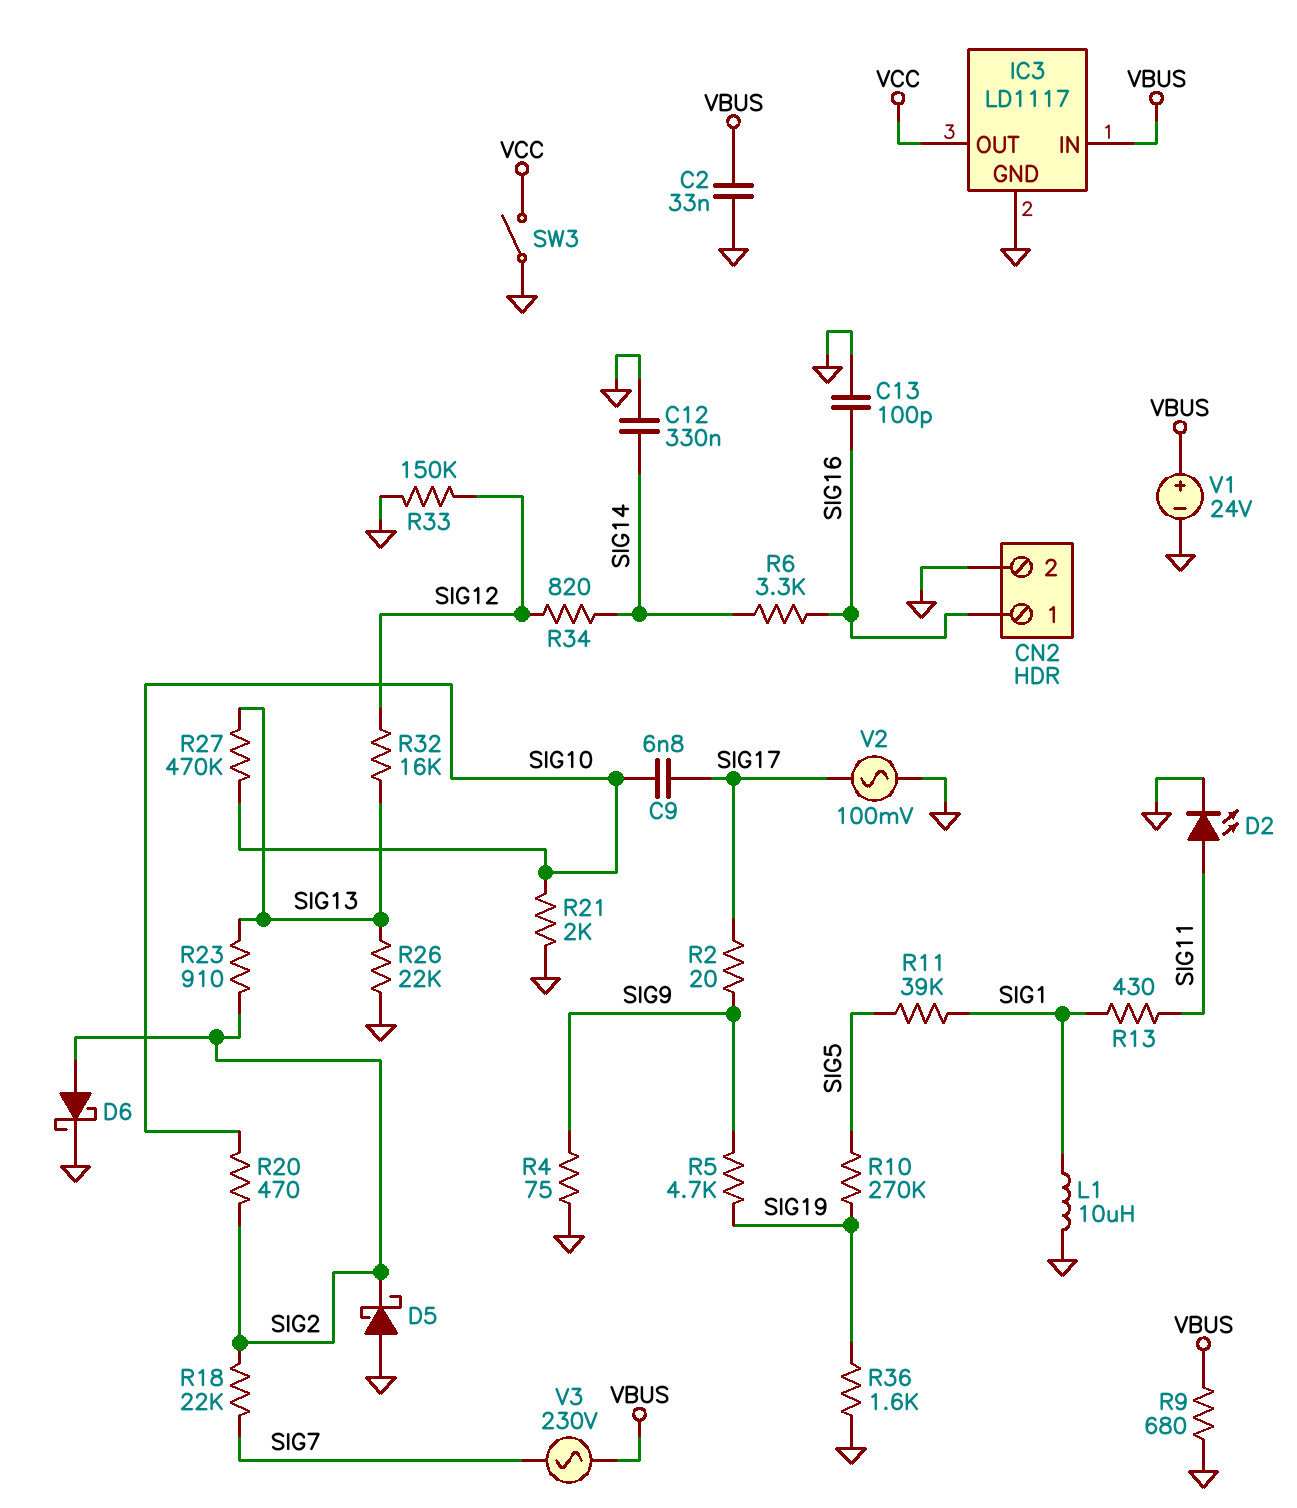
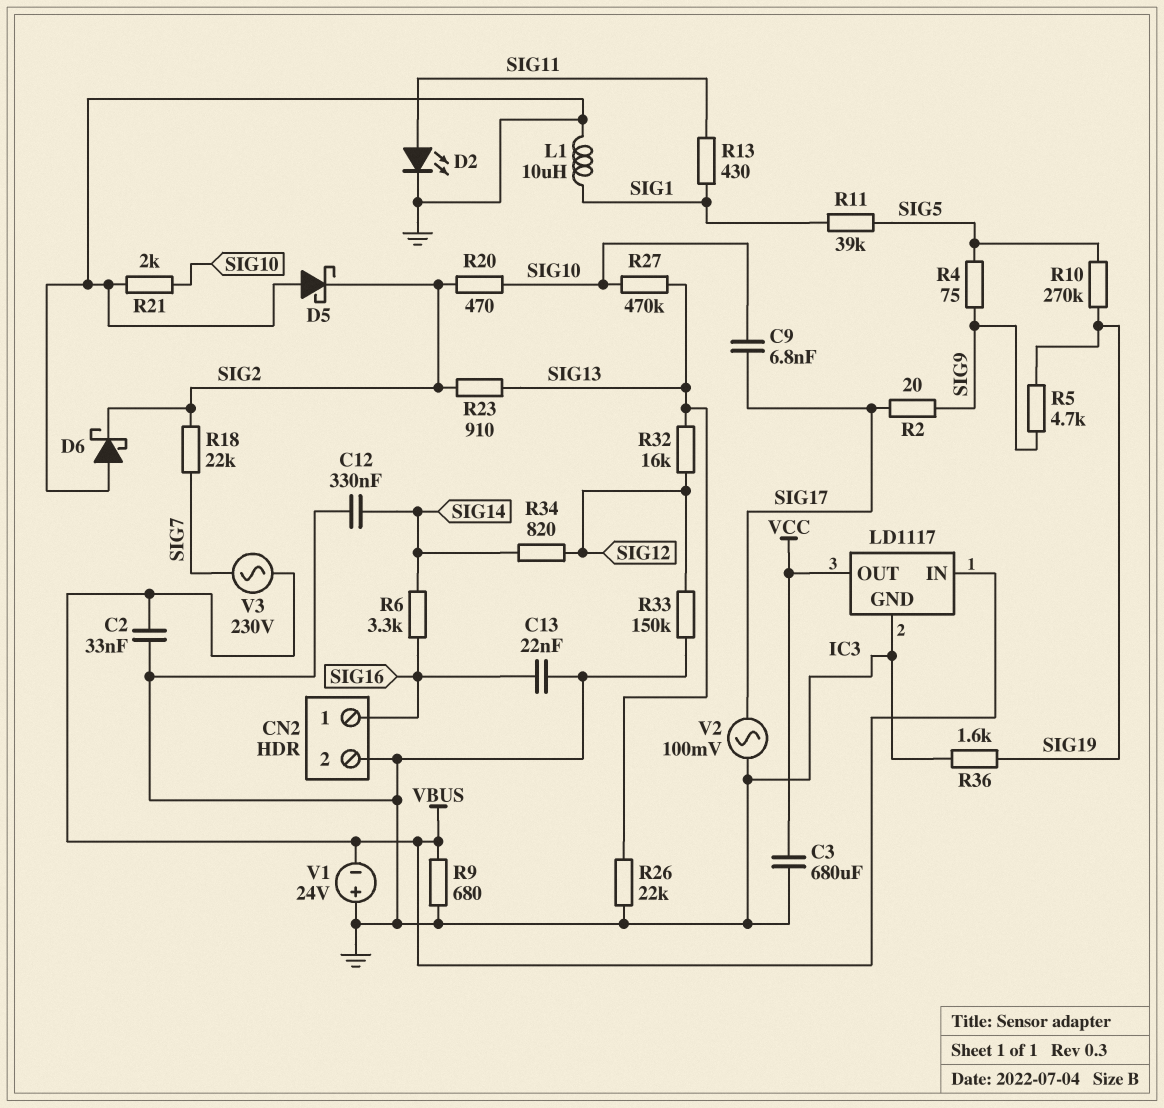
C3: none -> 680uF (GND, VCC)
C13: 100pF (GND, SIG16) -> 22nF (GND, SIG16)
D6: schottky (A SIG2, K GND) -> schottky (A GND, K SIG2)
R4: 75 (GND, SIG9) -> 75 (SIG5, SIG9)
SW3: switch (GND, VCC) -> none
V1: 24V (plus VBUS, minus GND) -> 24V (plus GND, minus VBUS)

